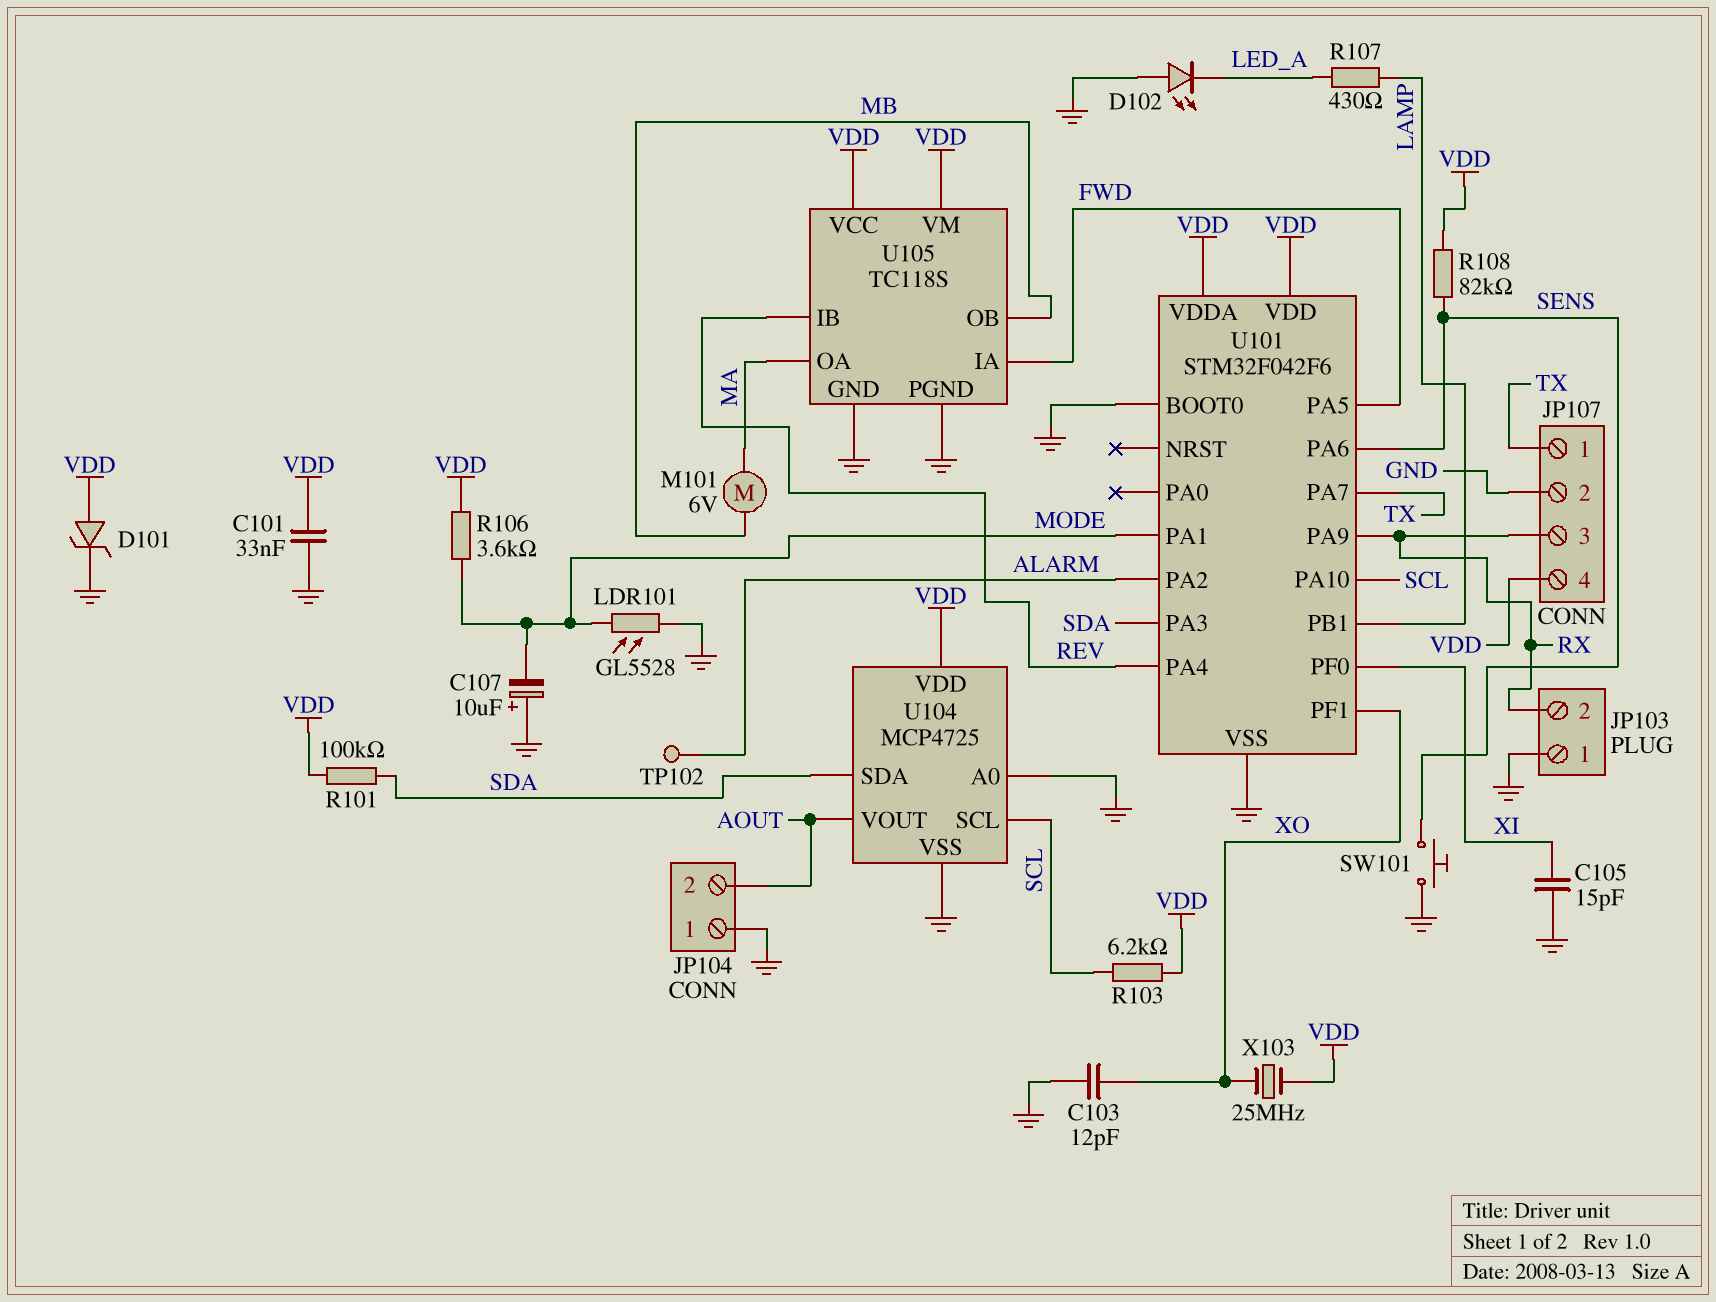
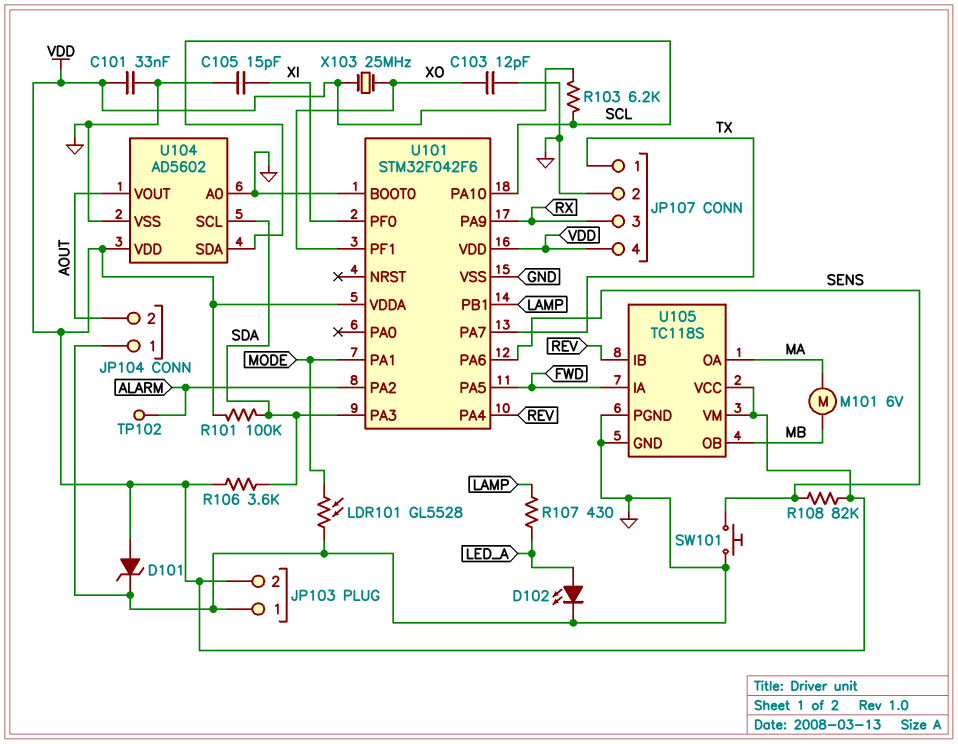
C107: 10uF (plus GND, minus MODE) -> none
D102: LED (A GND, K LED_A) -> LED (A LED_A, K GND)
JP103 pin 2: RX -> VDD
R106: 3.6k (MODE, VDD) -> 3.6k (SDA, VDD)
U104: MCP4725 -> AD5602
U104 pin SCL: SCL -> SDA
U104 pin SDA: SDA -> SCL

